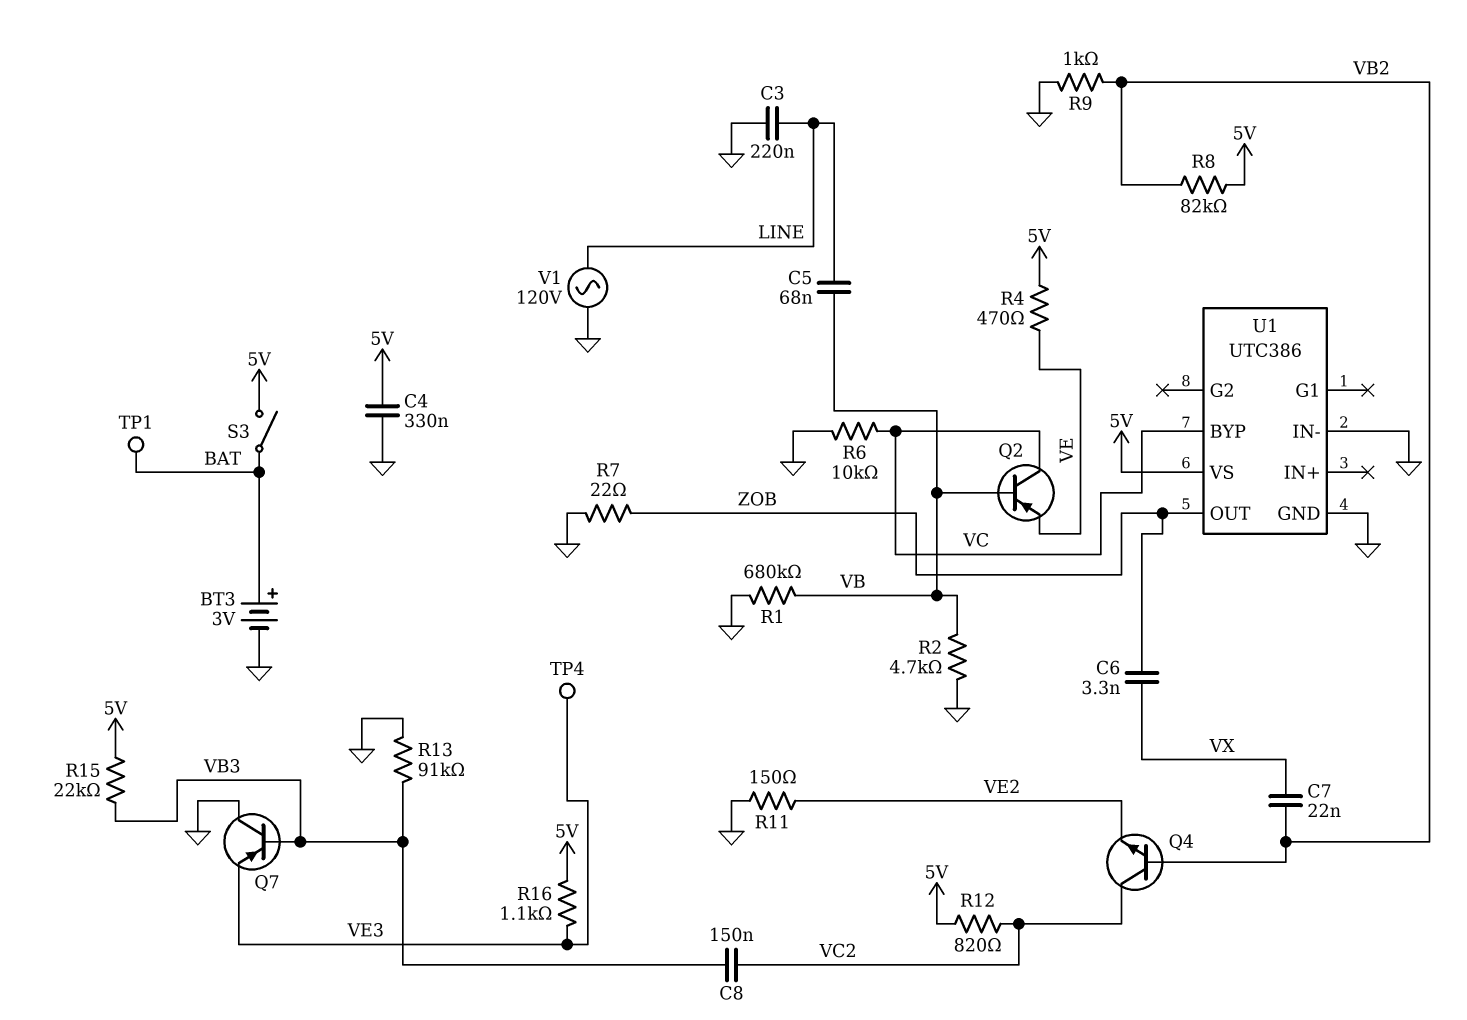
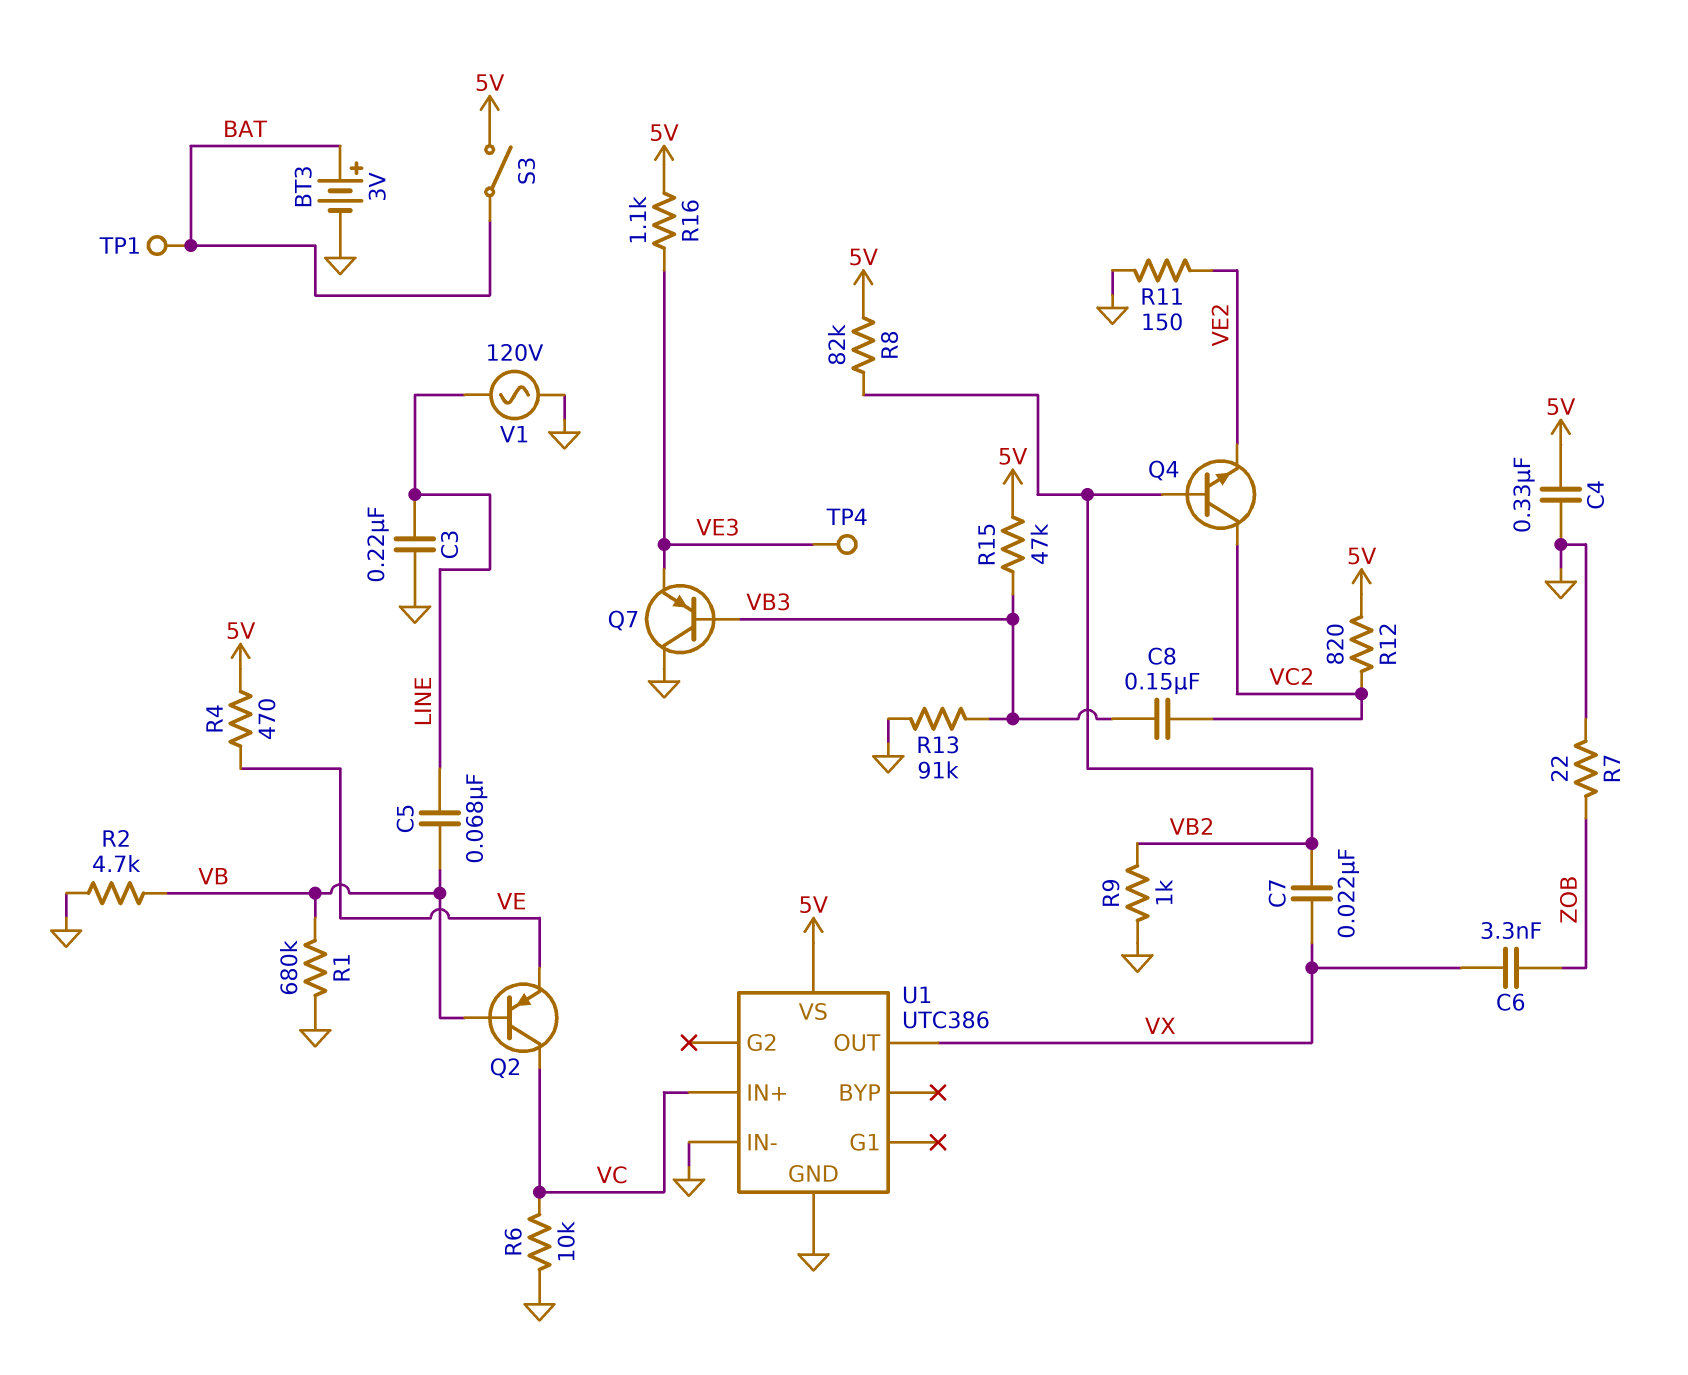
R15: 22k (5V, VB3) -> 47k (5V, VB3)
U1 pin BYP: VC -> none
U1 pin IN+: none -> VC
U1 pin OUT: ZOB -> VX

